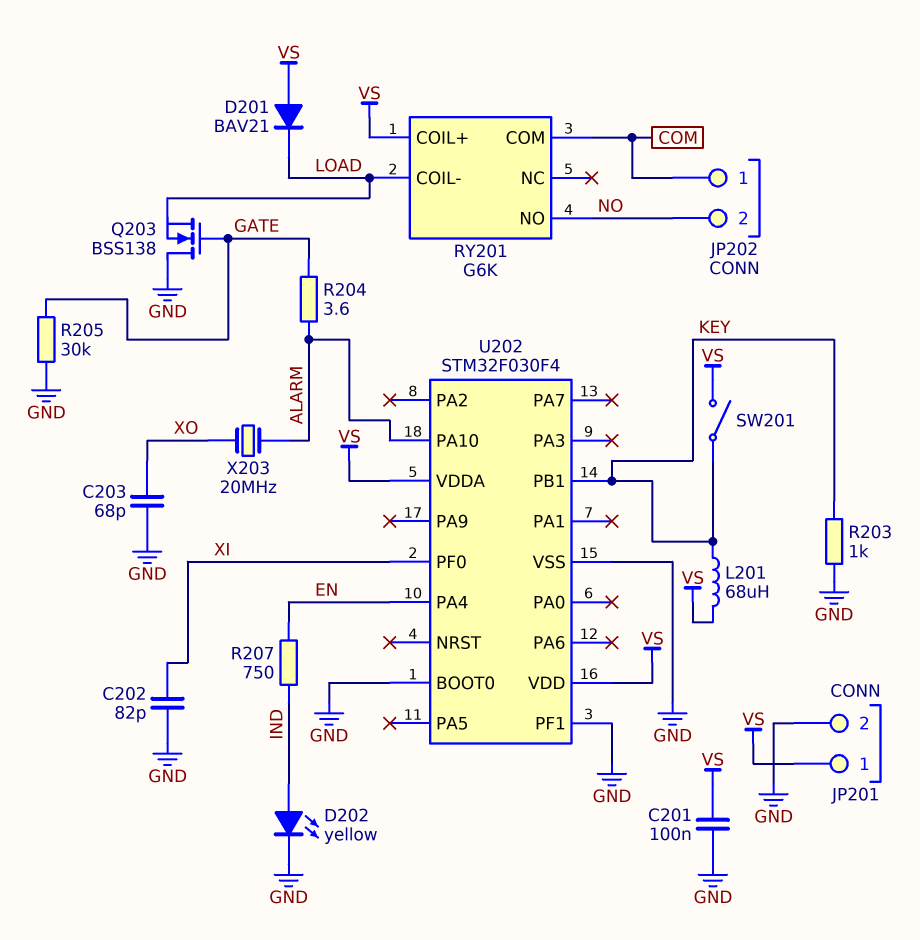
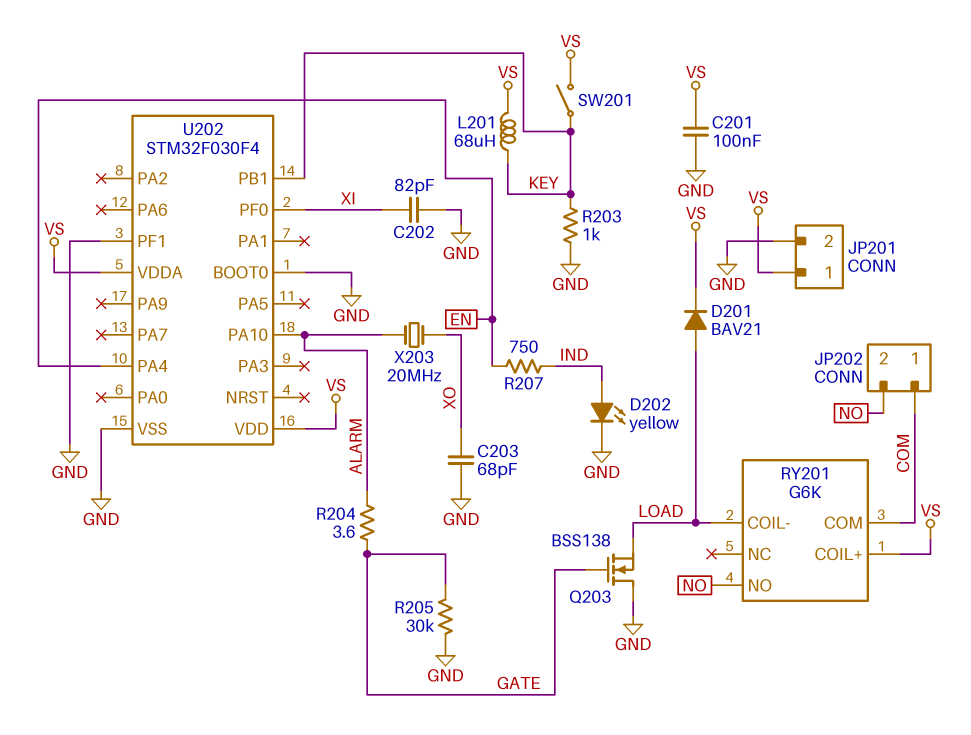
D201: diode BAV21 (A VS, K LOAD) -> diode BAV21 (A LOAD, K VS)

